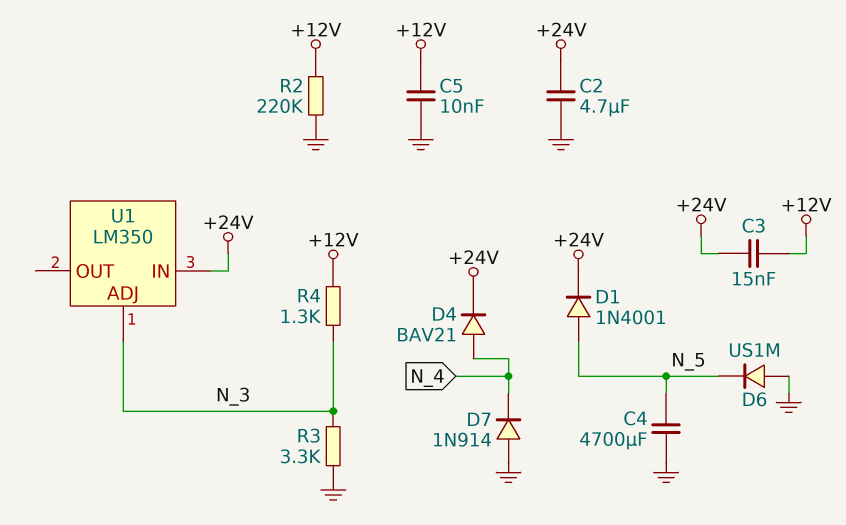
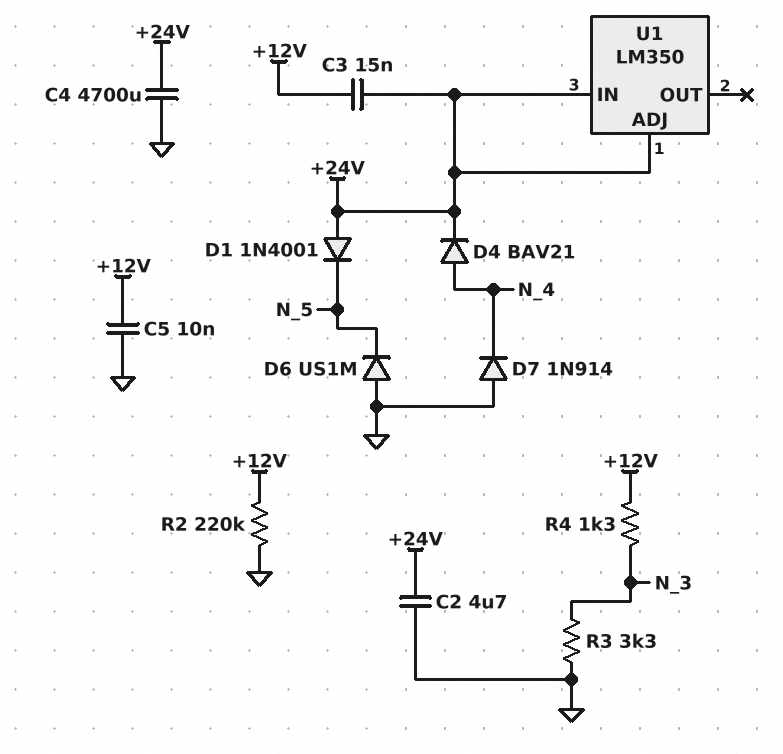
C4: 4700uF (GND, N_5) -> 4700uF (+24V, GND)
D1: diode 1N4001 (A N_5, K +24V) -> diode 1N4001 (A +24V, K N_5)
U1 pin ADJ: N_3 -> +24V

